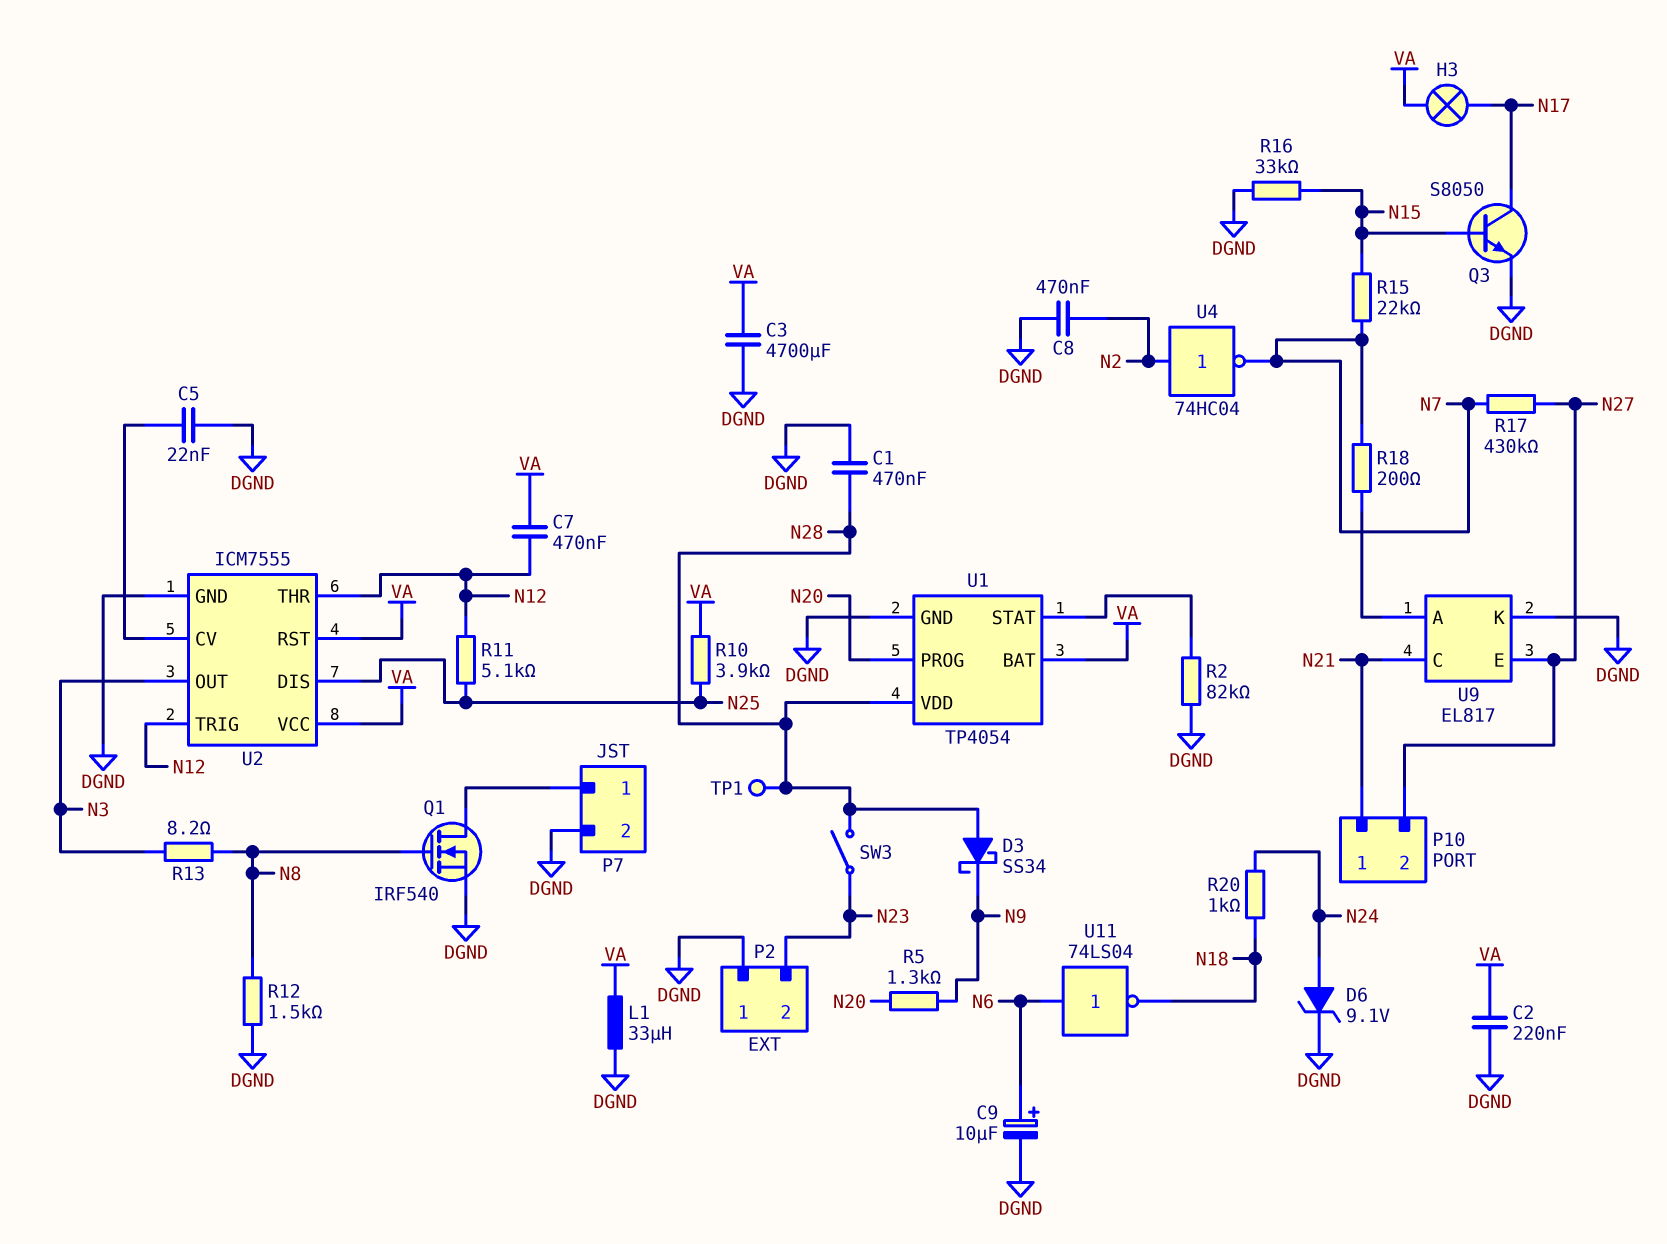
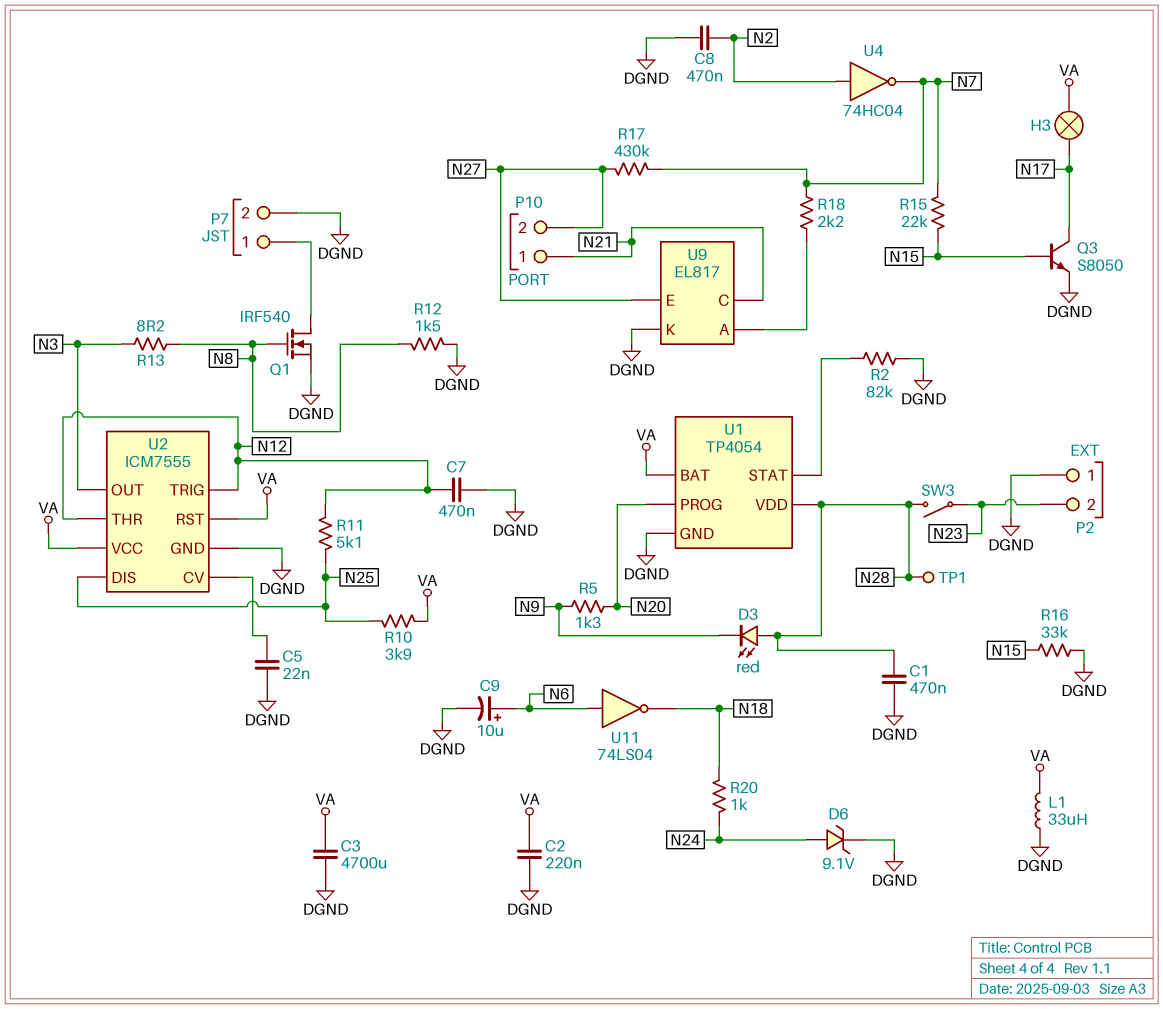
C7: 470nF (N12, VA) -> 470nF (DGND, N12)
D3: schottky SS34 (A N28, K N9) -> LED red (A N28, K N9)
R18: 200 (N7, U9/A) -> 2.2k (N7, U9/A)

